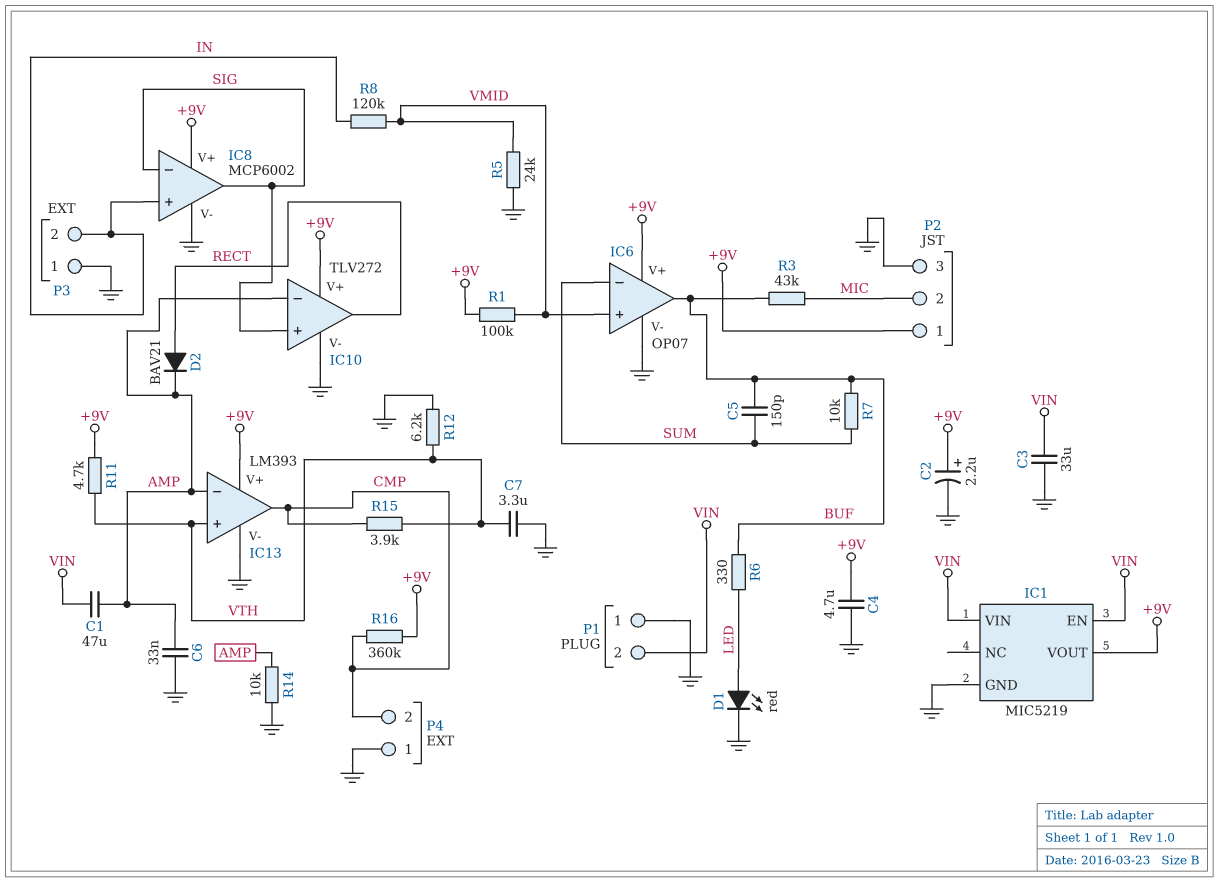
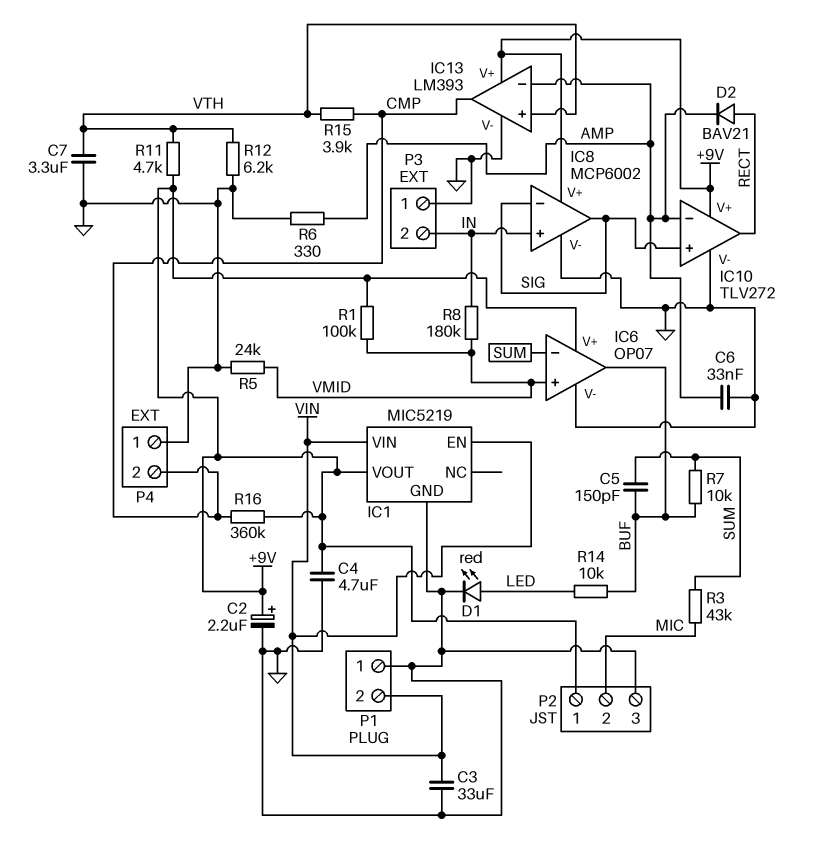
C1: 47uF (AMP, VIN) -> none
R3: 43k (BUF, MIC) -> 43k (MIC, SUM)
R6: 330 (BUF, LED) -> 330 (AMP, GND)
R8: 120k (IN, VMID) -> 180k (IN, VMID)
R14: 10k (AMP, GND) -> 10k (BUF, LED)

